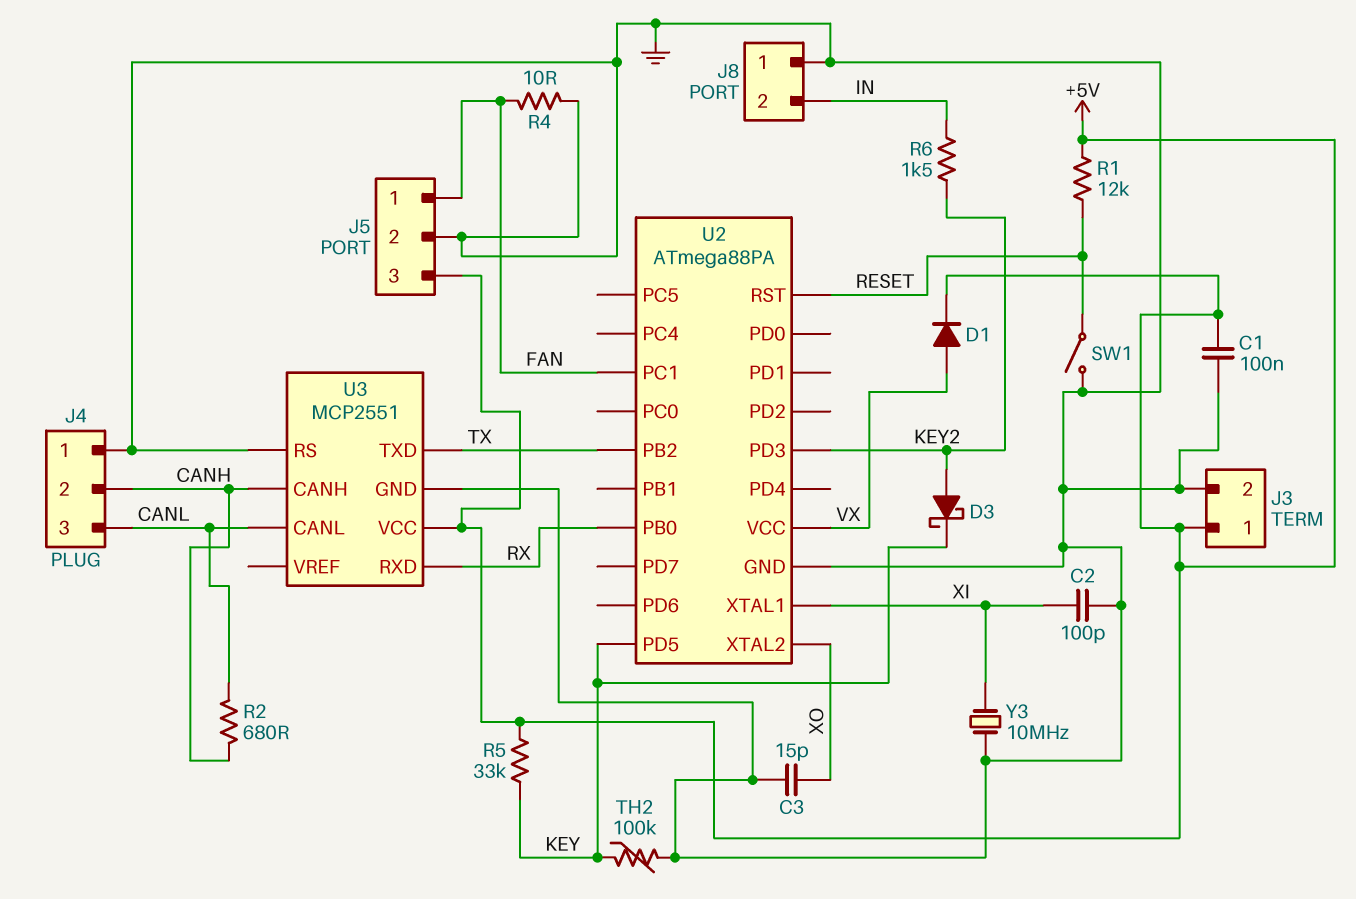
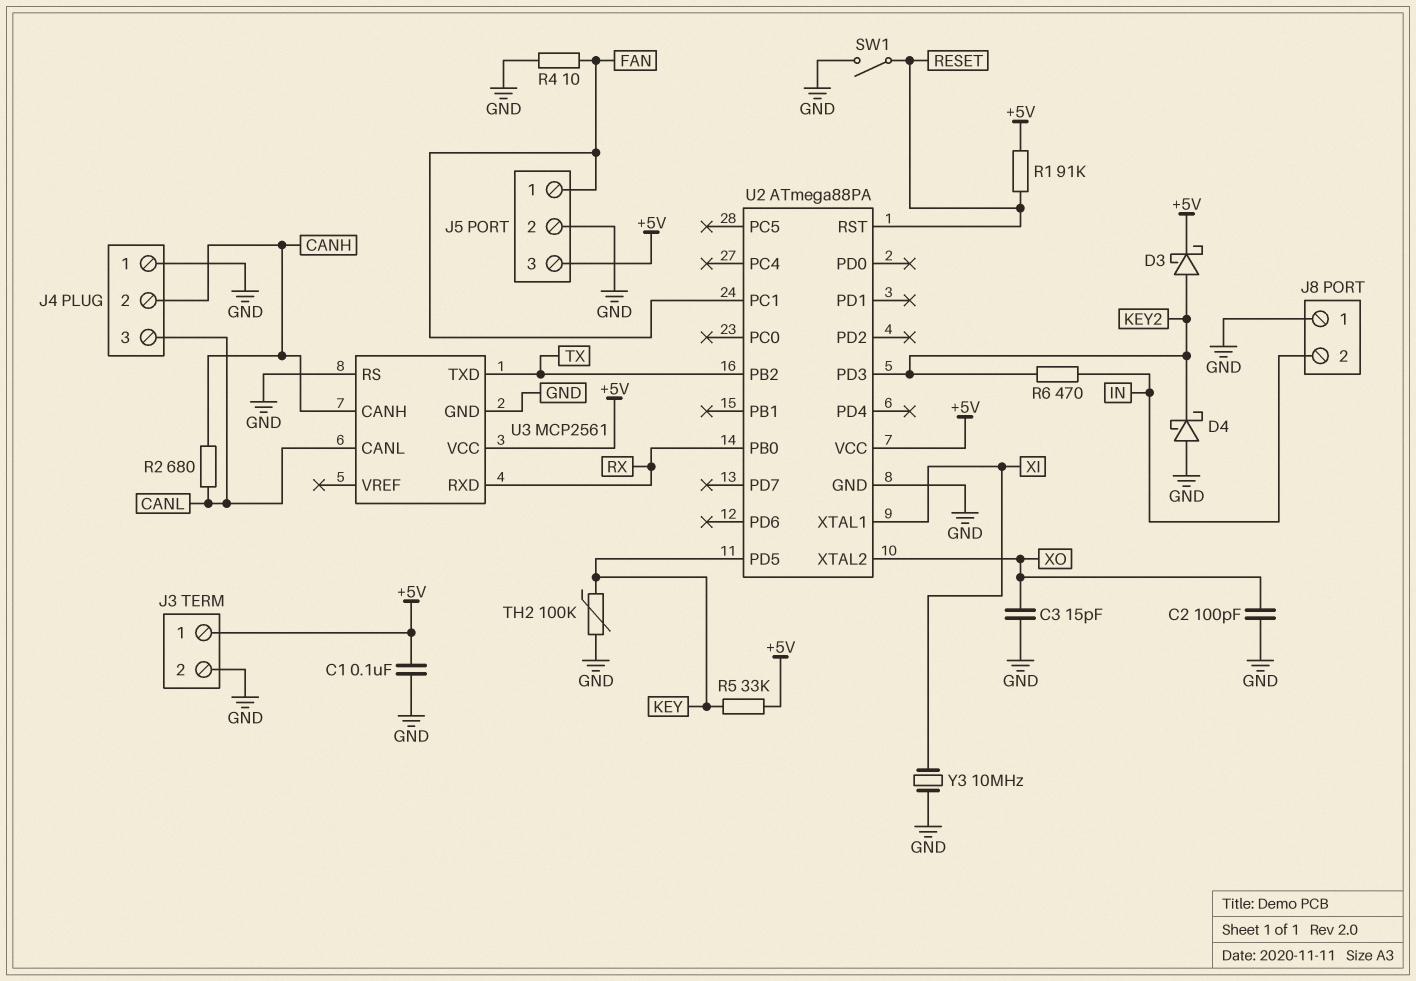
C2: 100pF (GND, XI) -> 100pF (GND, XO)
D1: diode (A VX, K +5V) -> none
D3: schottky (A KEY2, K KEY) -> schottky (A KEY2, K +5V)
D4: none -> schottky (A GND, K KEY2)
R1: 12k (+5V, RESET) -> 91k (+5V, RESET)
R6: 1.5k (IN, KEY2) -> 470 (IN, KEY2)
U2 pin VCC: VX -> +5V
U3: MCP2551 -> MCP2561

